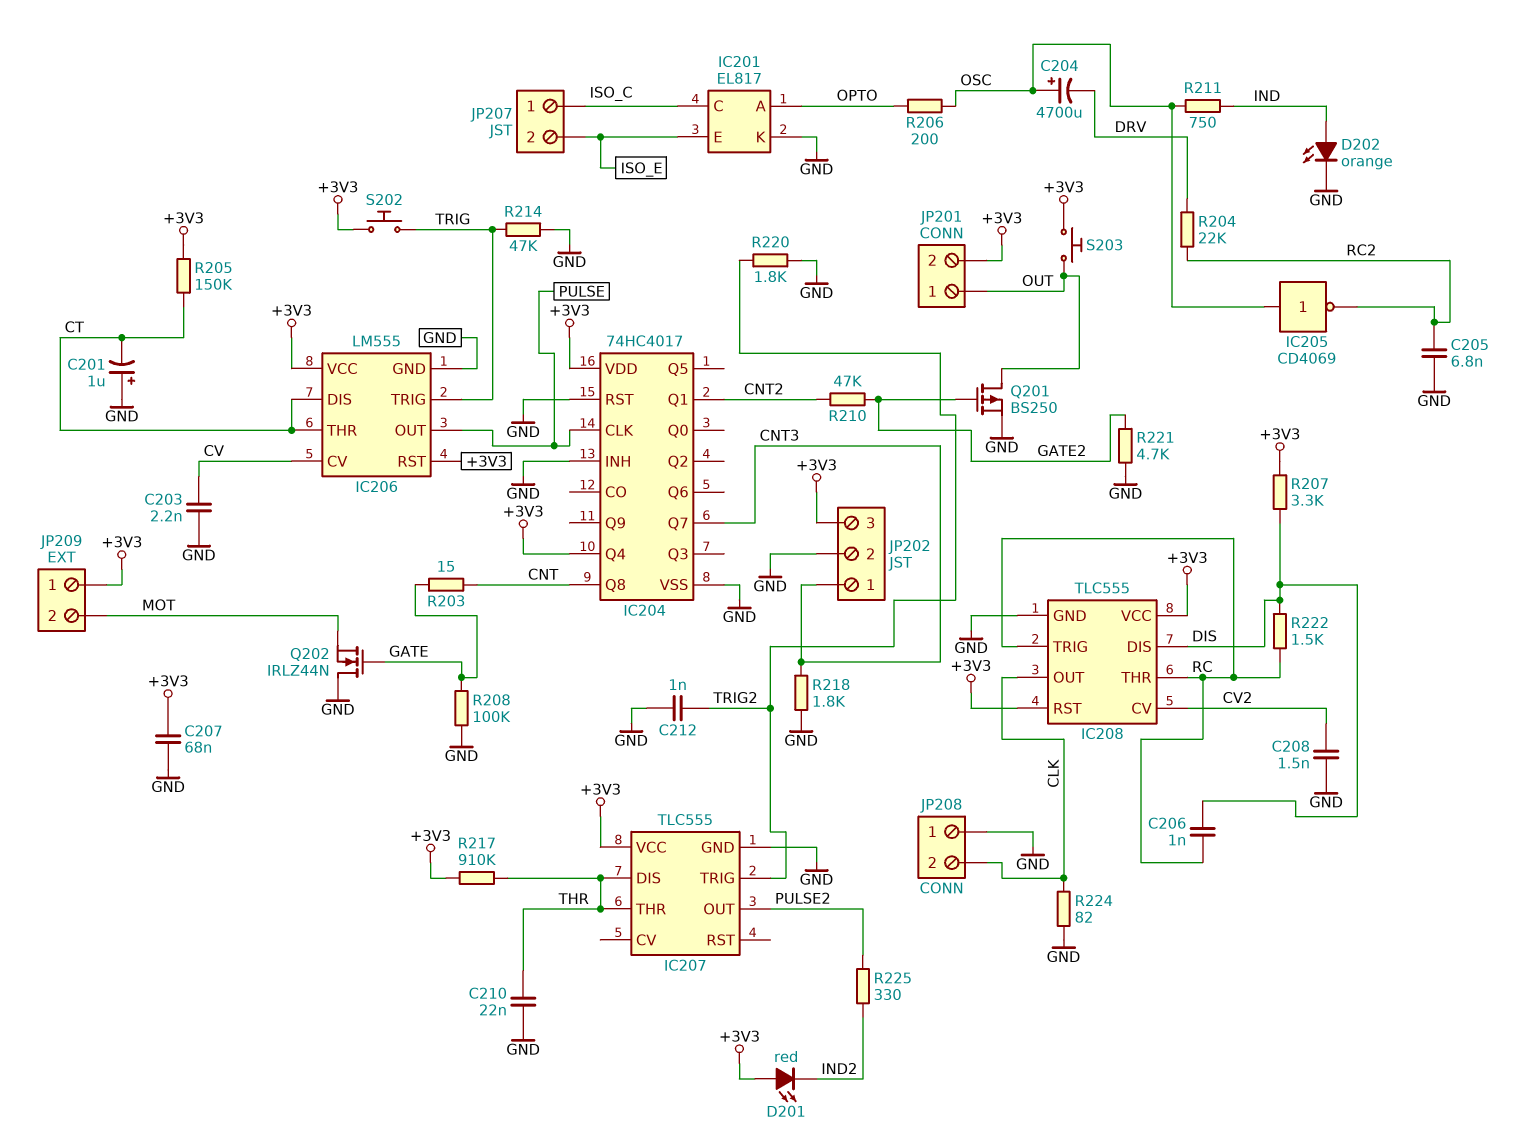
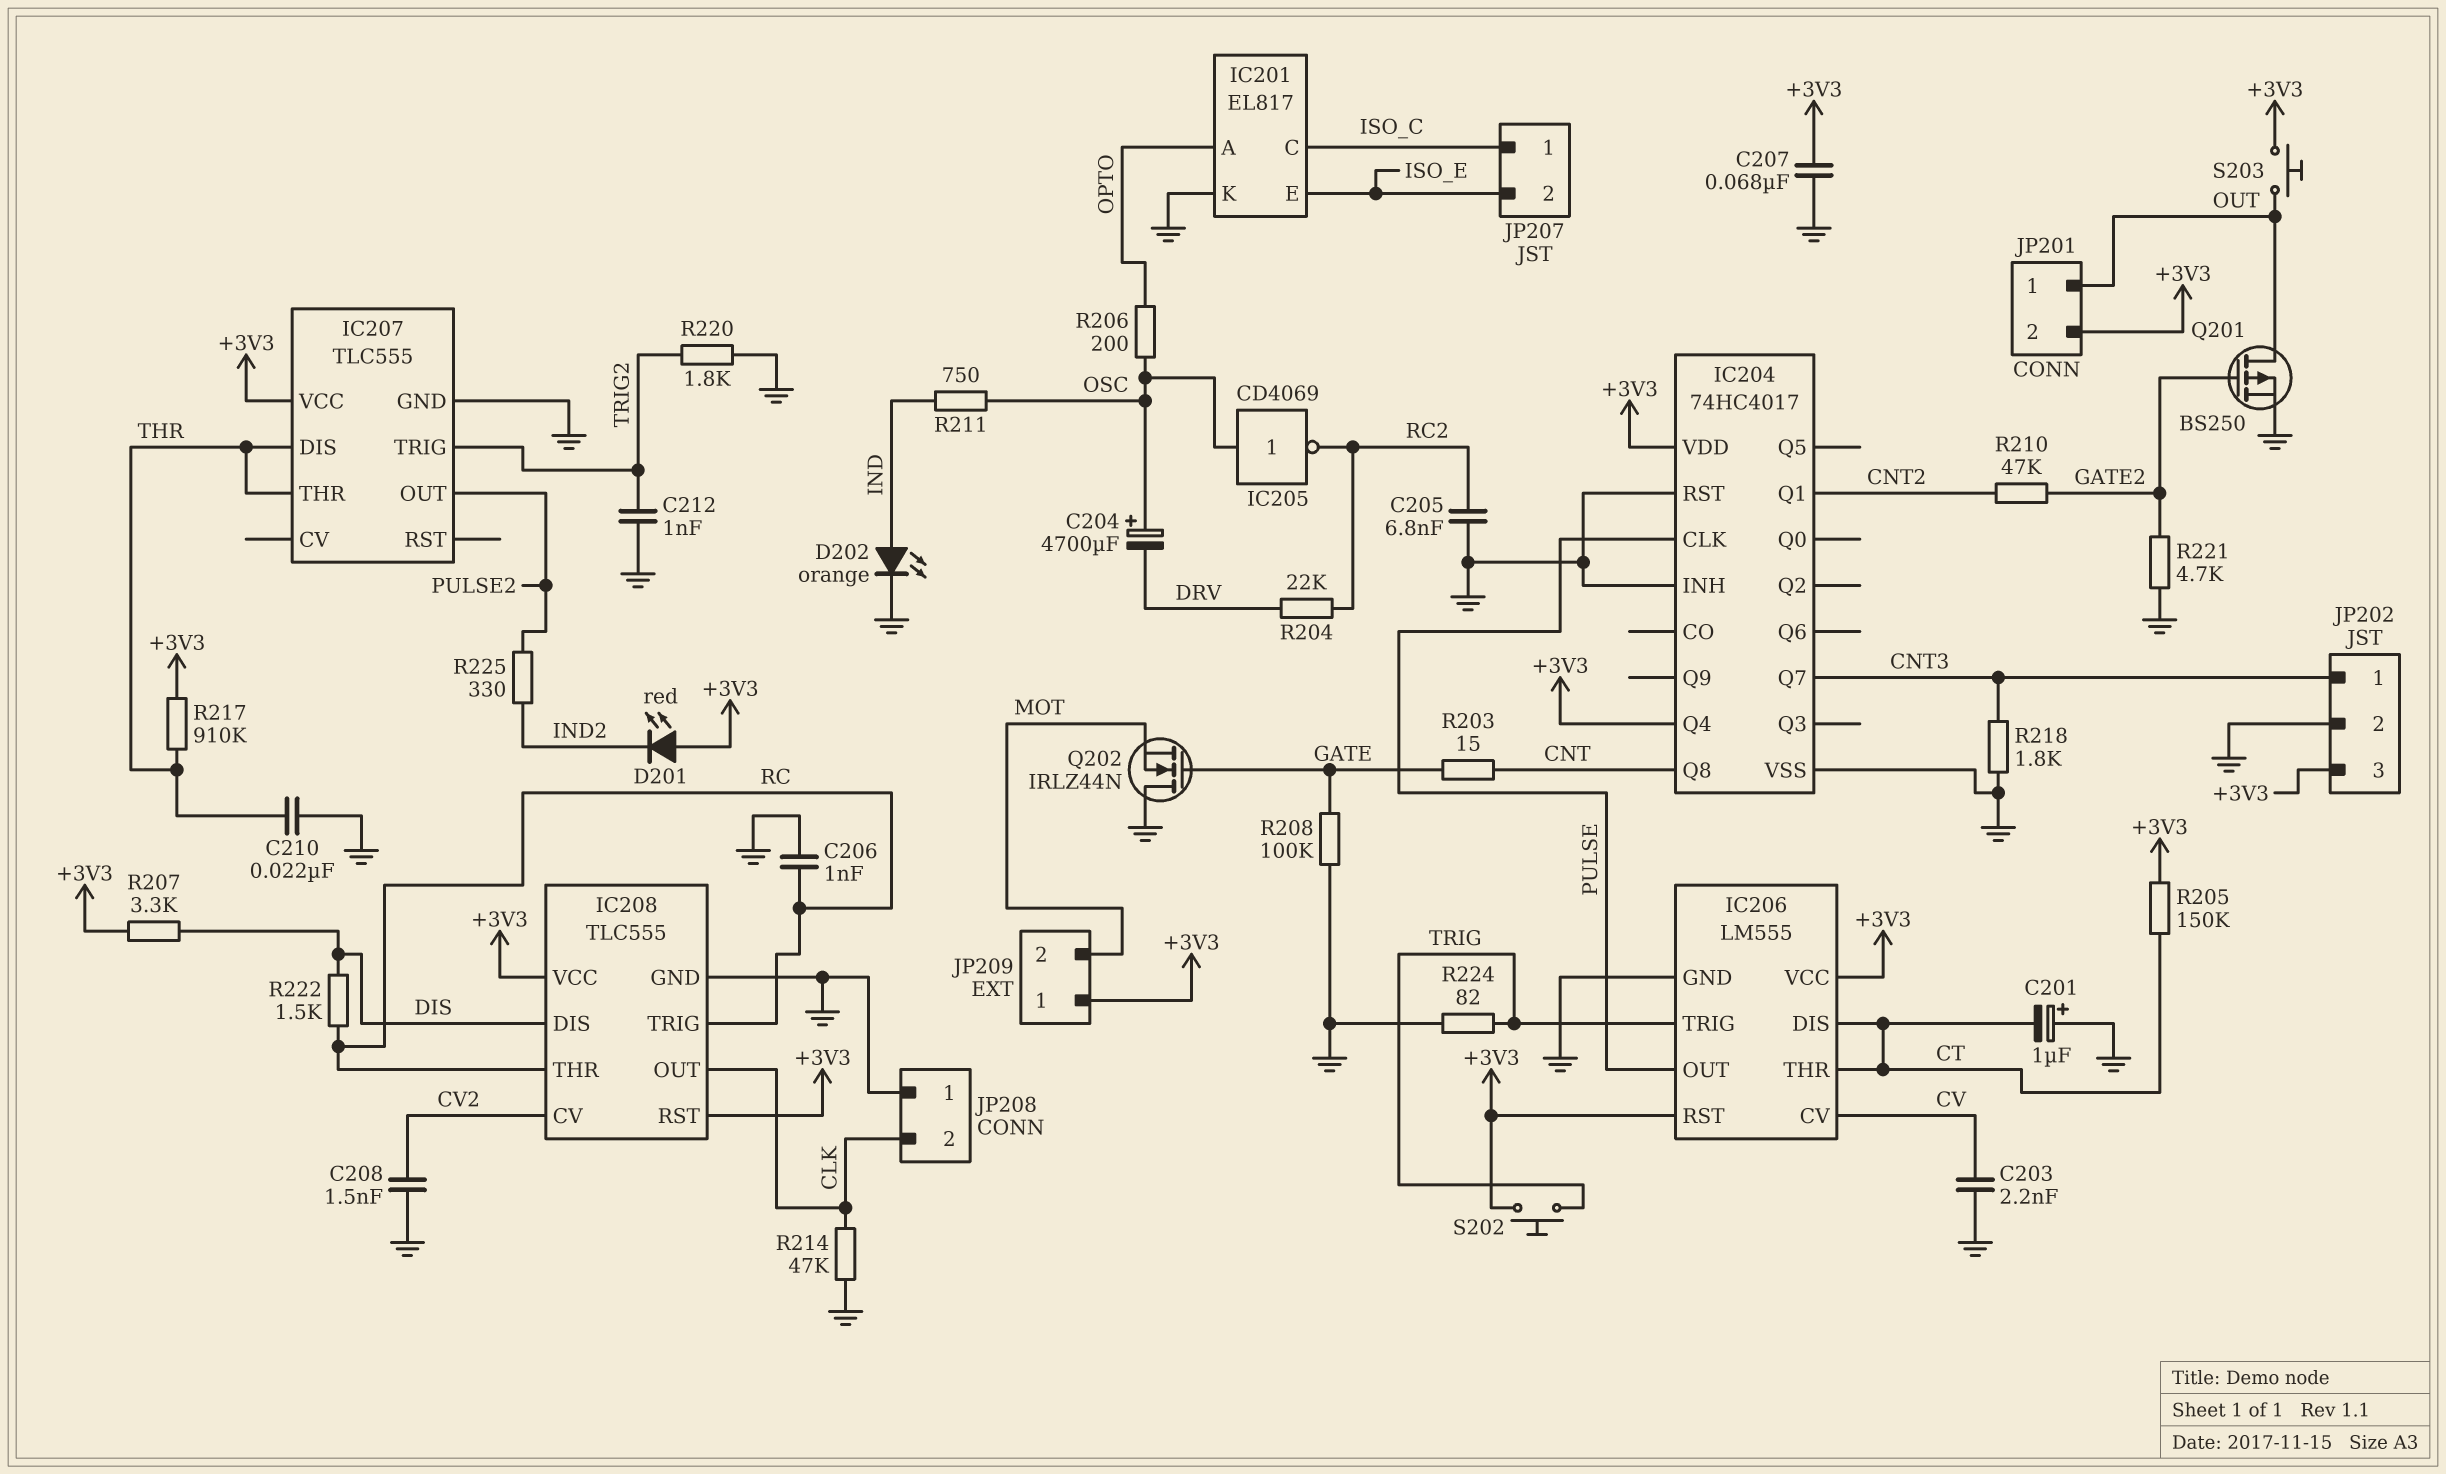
C206: 1nF (DIS, RC) -> 1nF (GND, RC)
R214: 47k (GND, TRIG) -> 47k (CLK, GND)
R224: 82 (CLK, GND) -> 82 (GND, TRIG)

